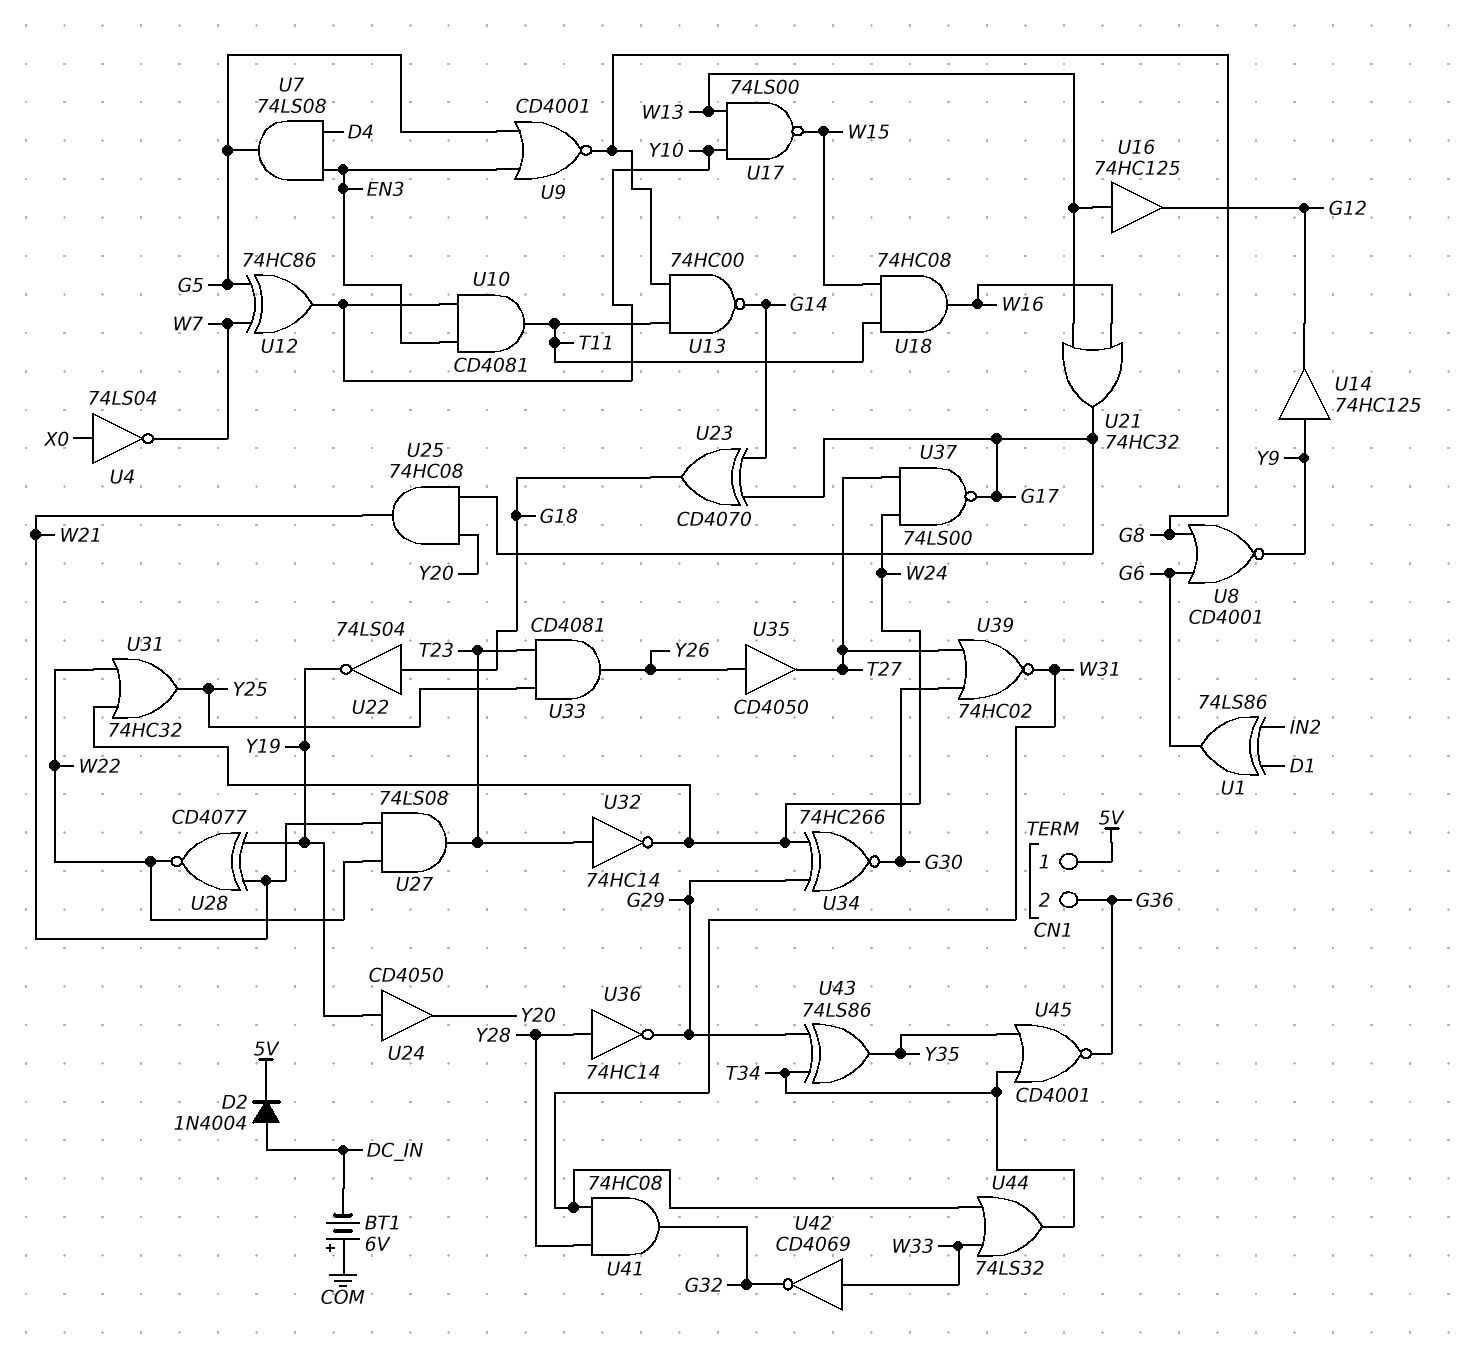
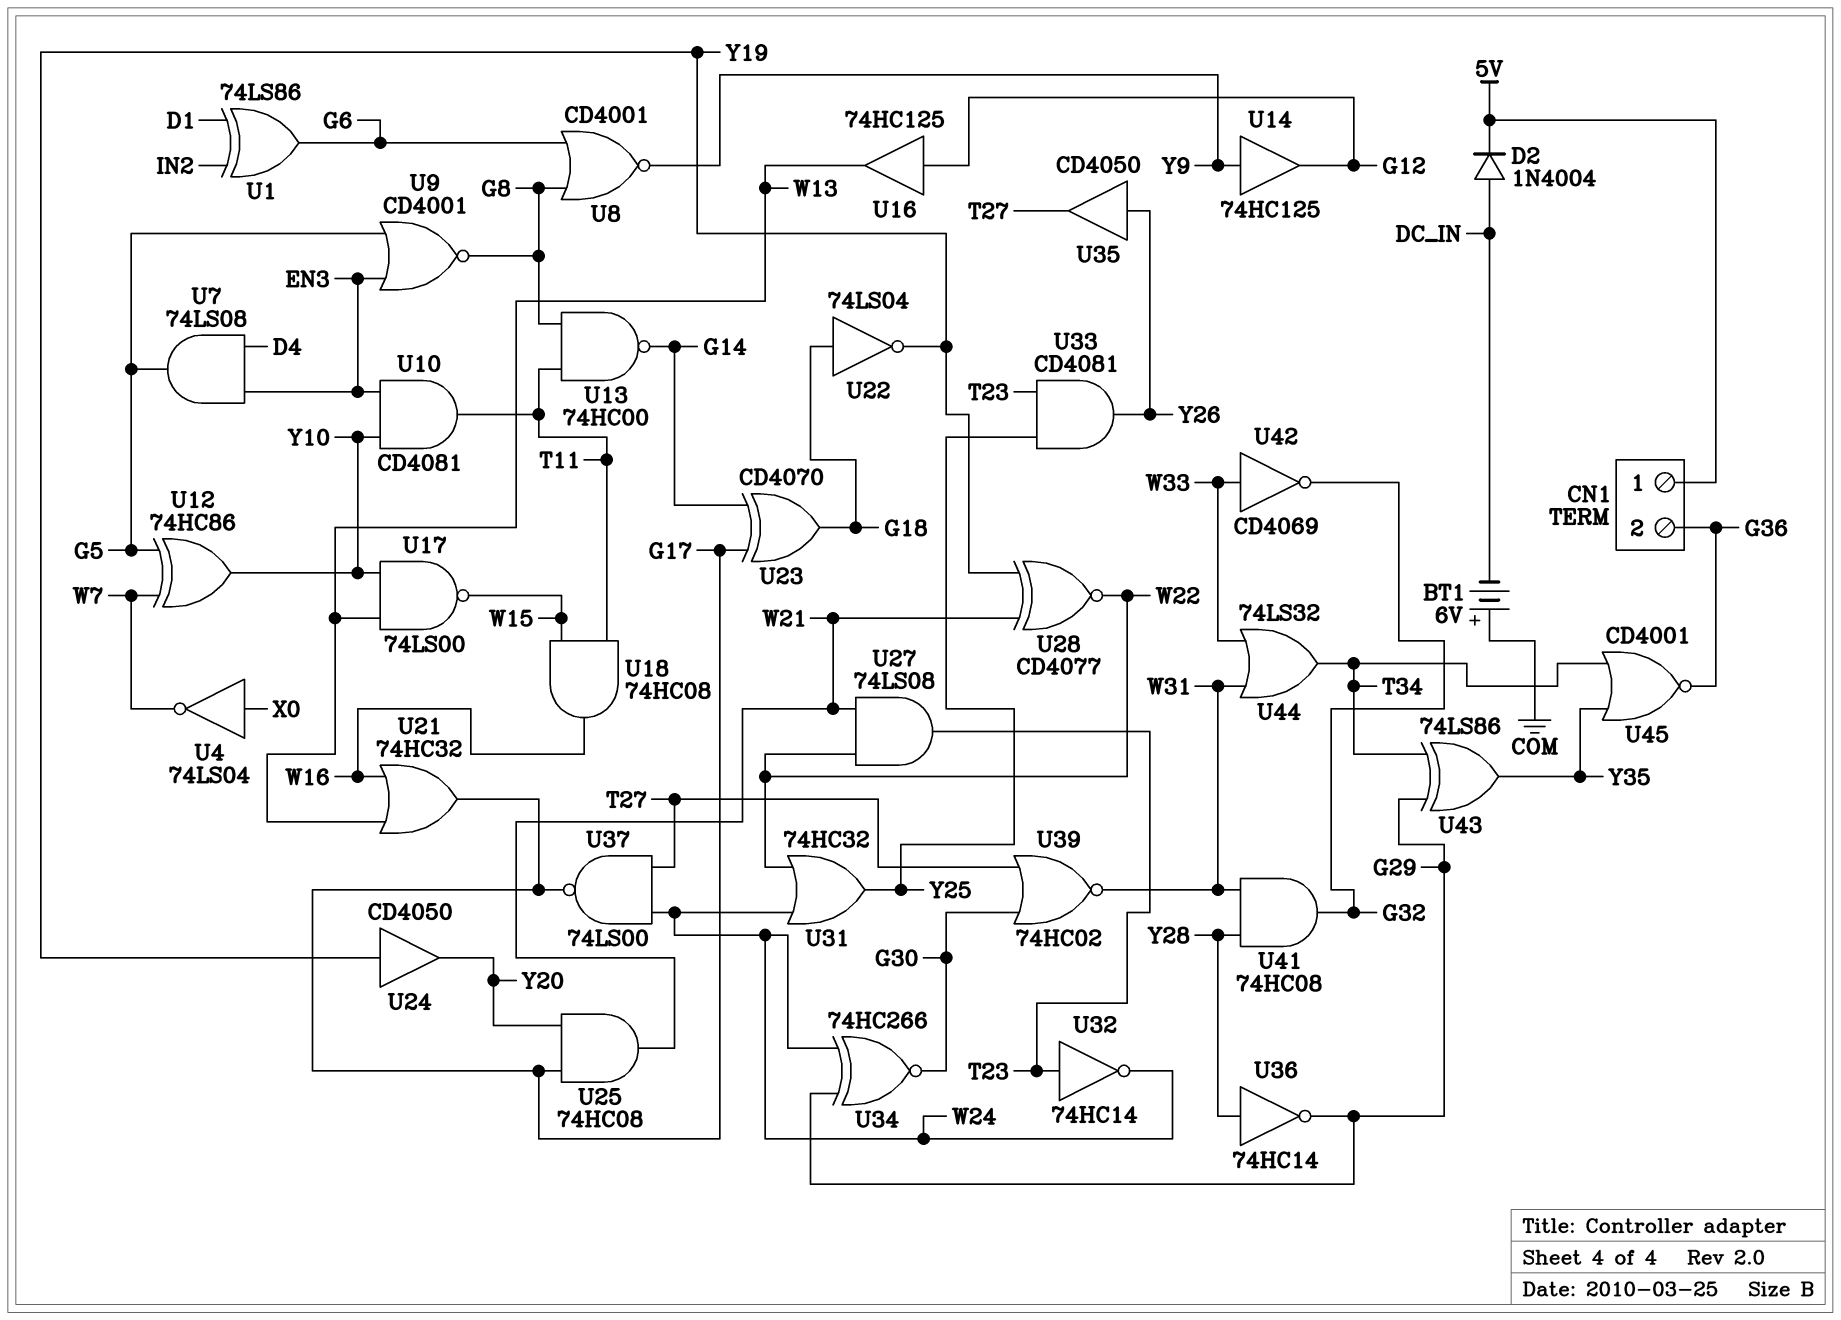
U16: buffer 74HC125 (in W13, out G12) -> buffer 74HC125 (in G12, out W13)

